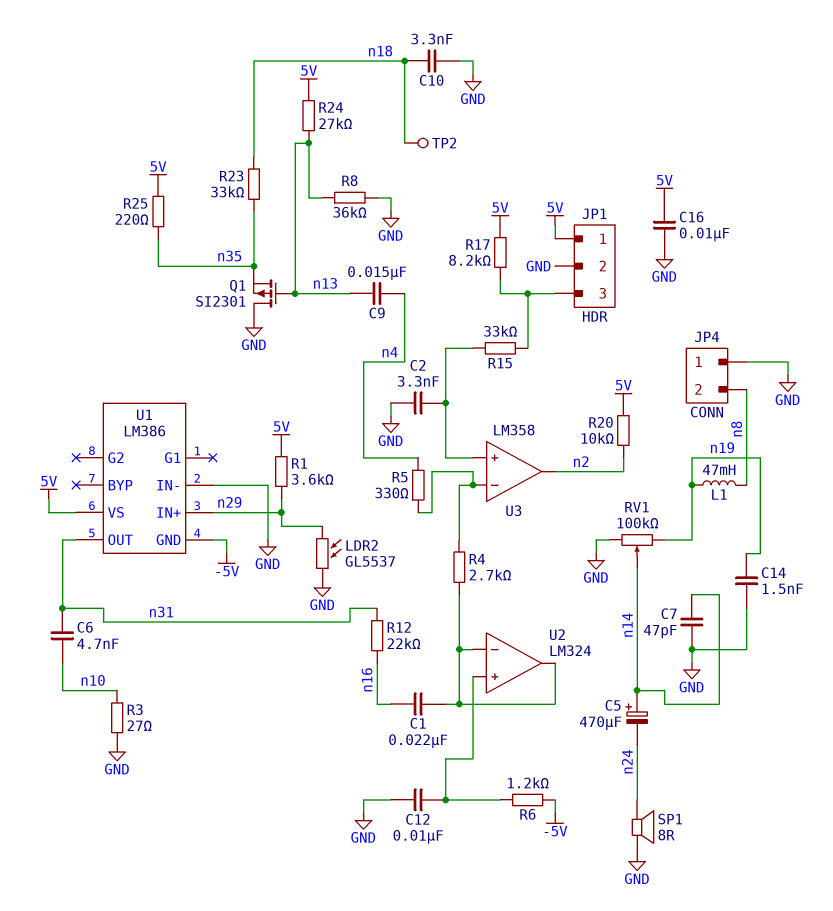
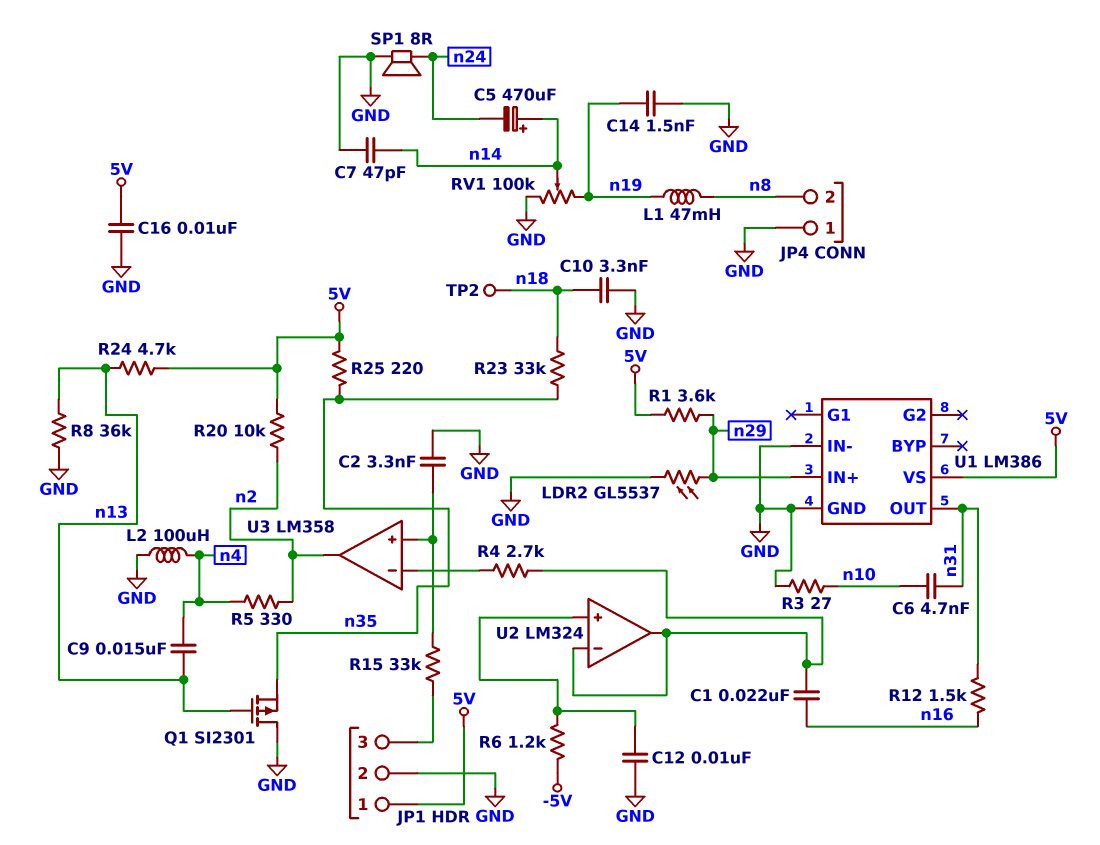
L2: none -> 100uH (GND, n4)
R5: 330 (U3/in-, n4) -> 330 (n2, n4)
R12: 22k (n16, n31) -> 1.5k (n16, n31)
R17: 8.2k (5V, JP1/3) -> none
R24: 27k (5V, n13) -> 4.7k (5V, n13)
U1 pin GND: -5V -> GND

